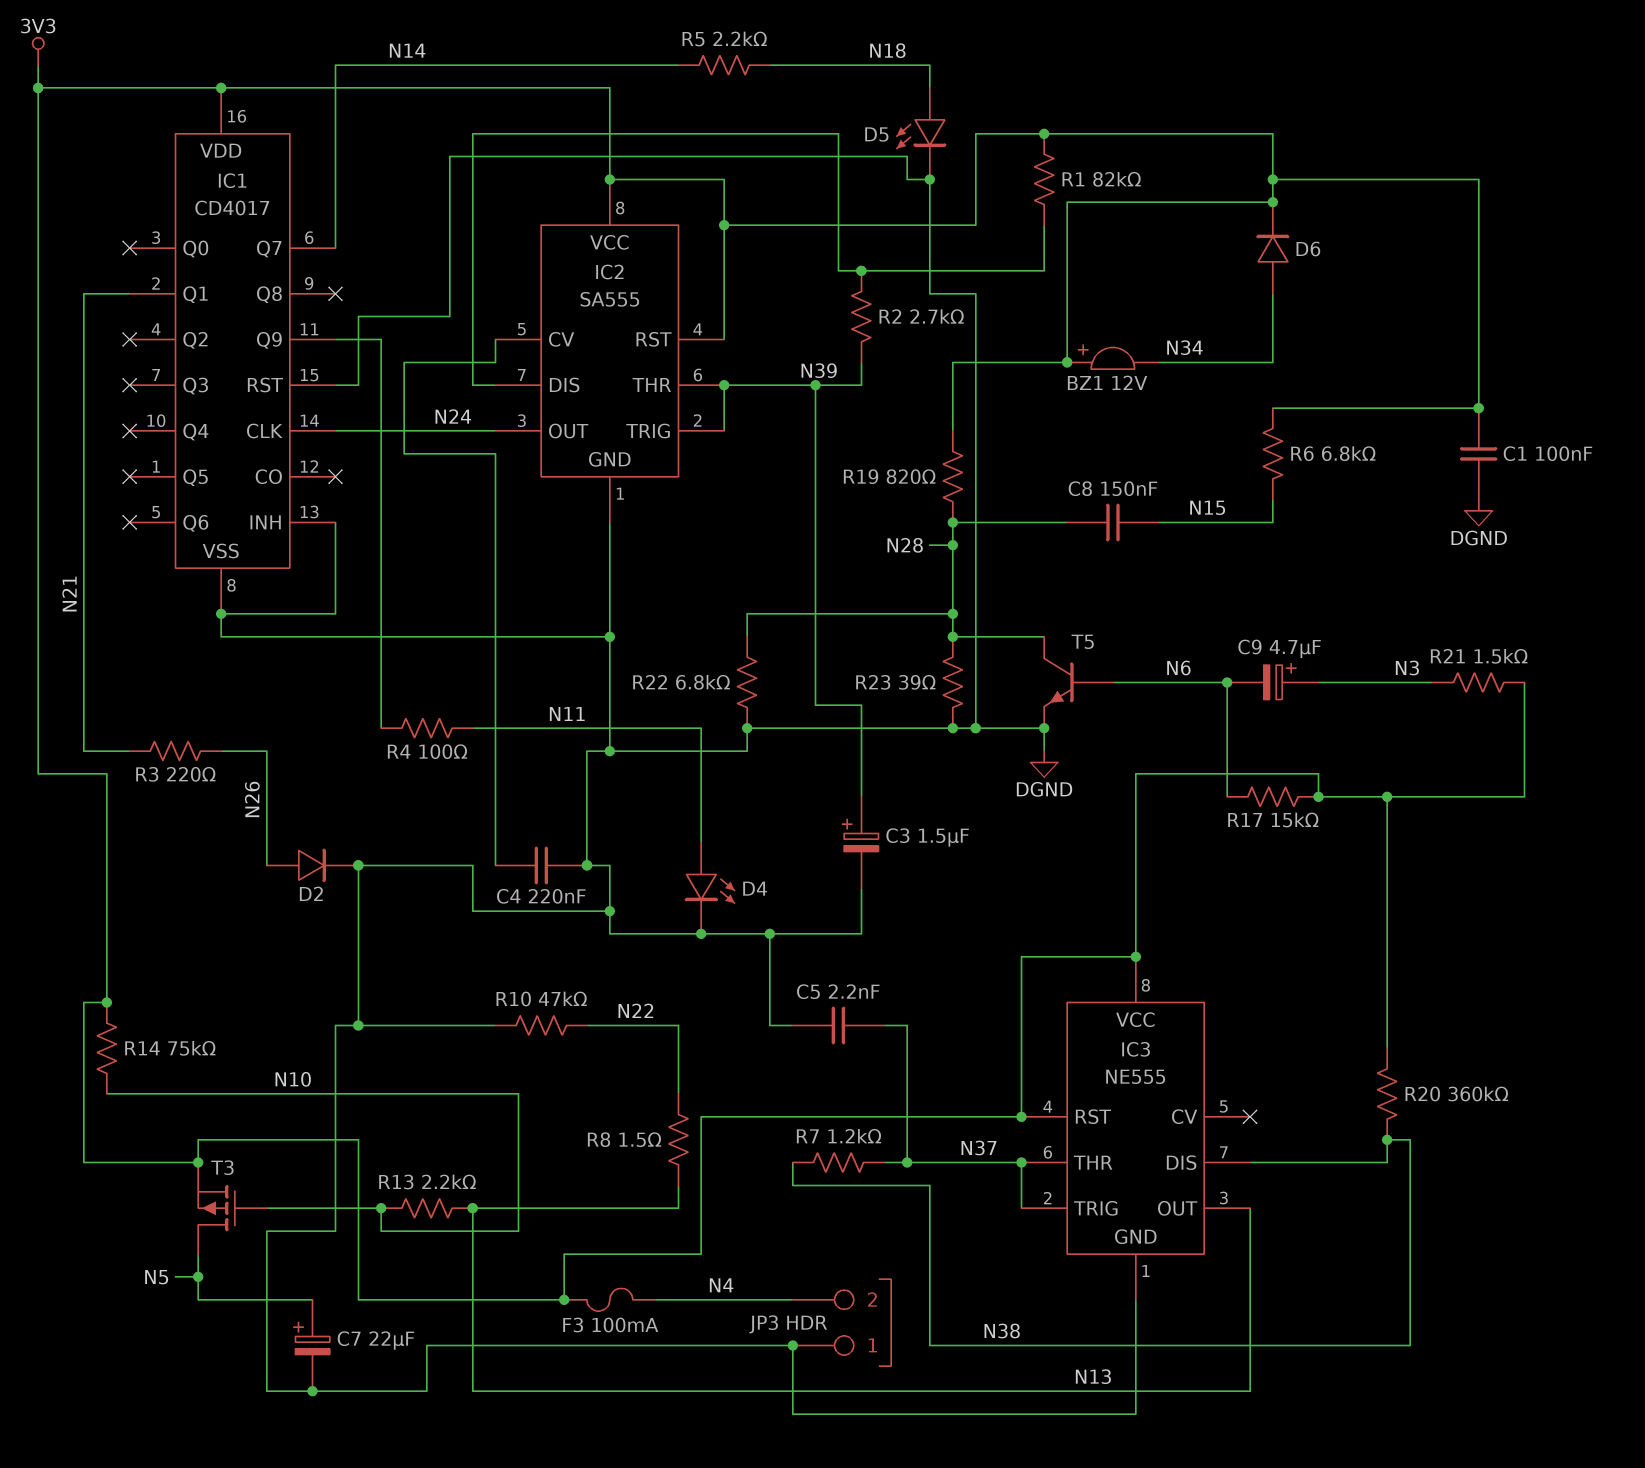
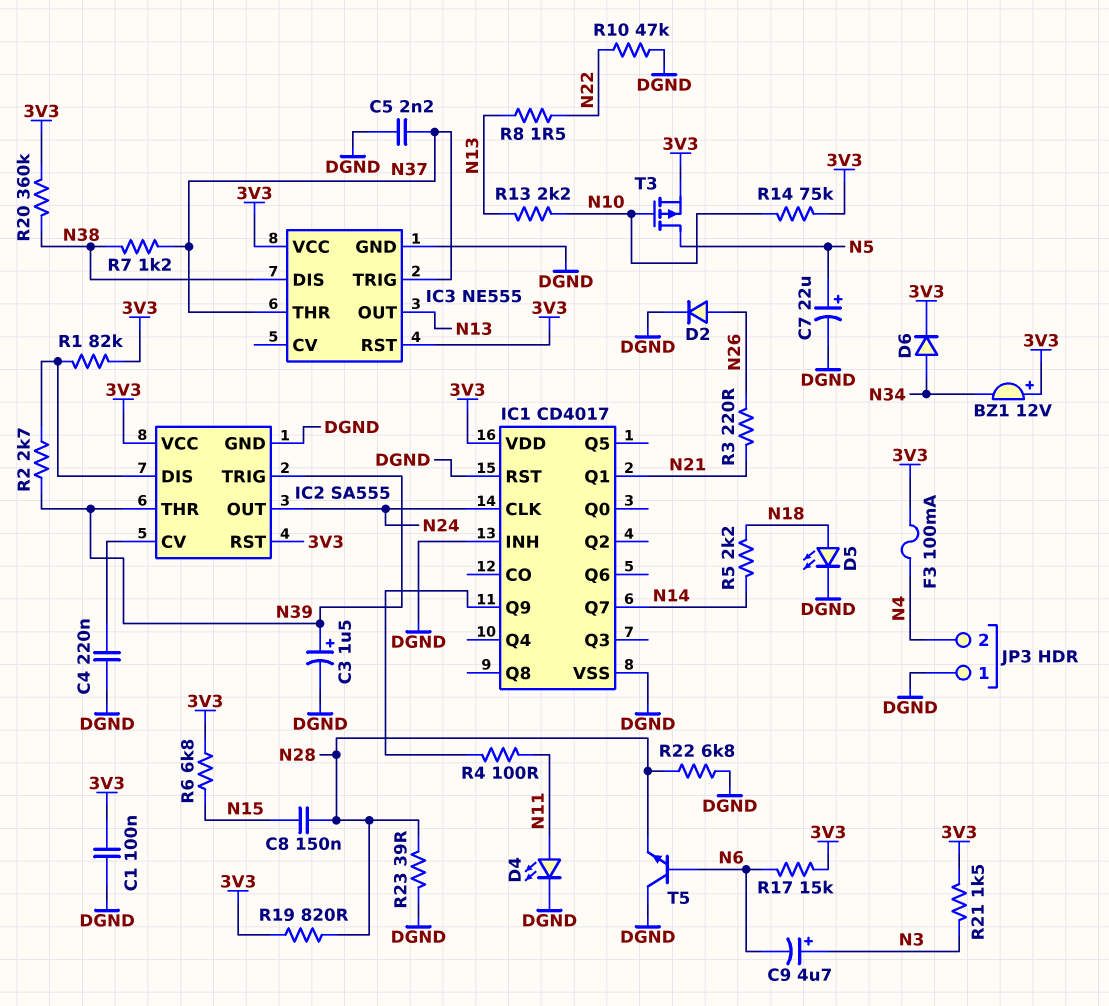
T5: NPN (B N6, C N28, E DGND) -> NPN (B N6, C DGND, E N28)

